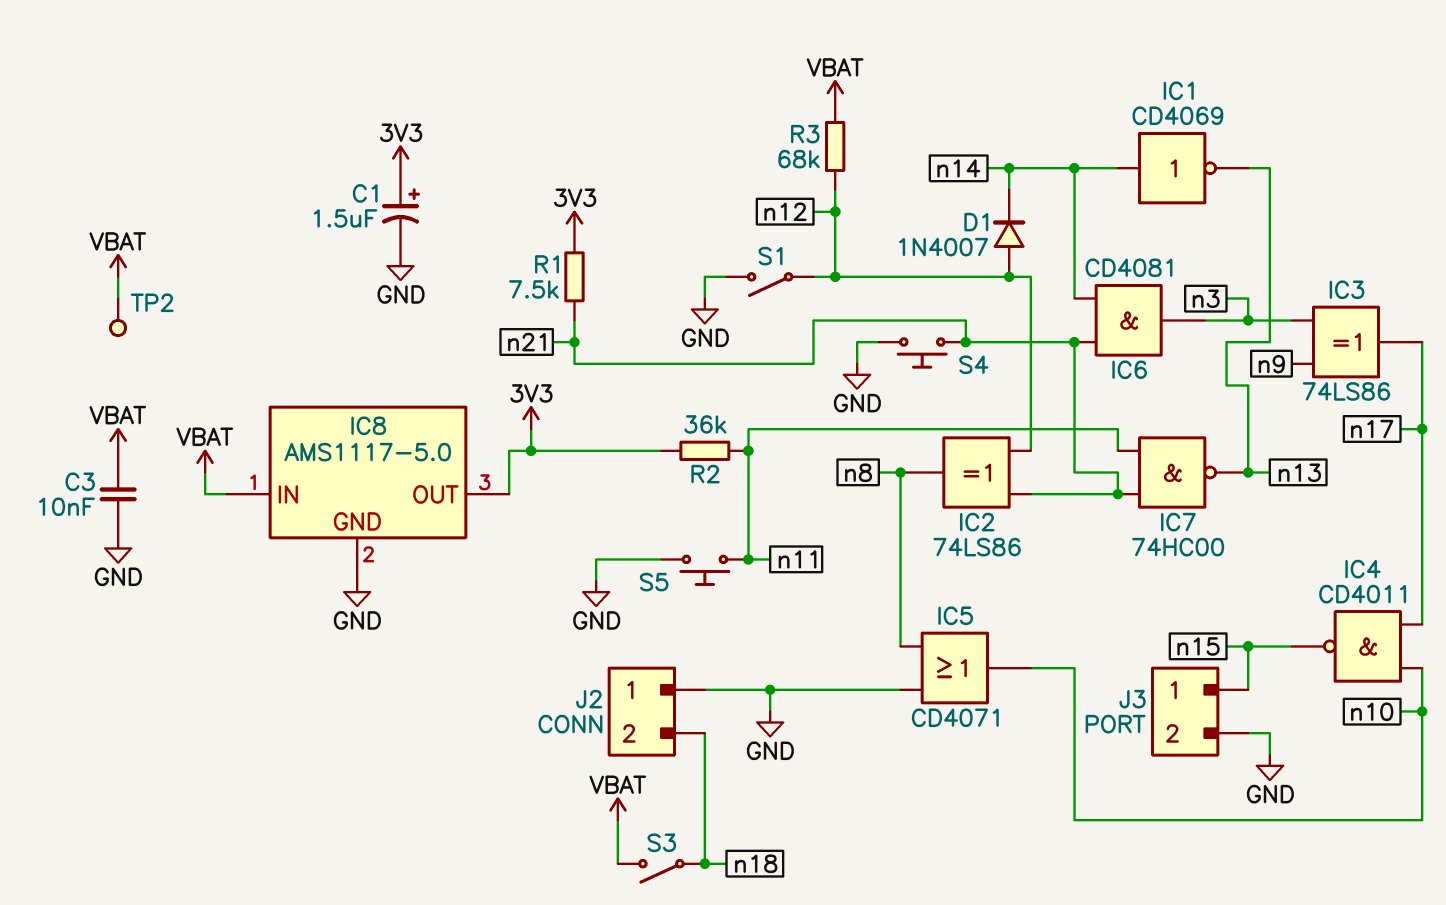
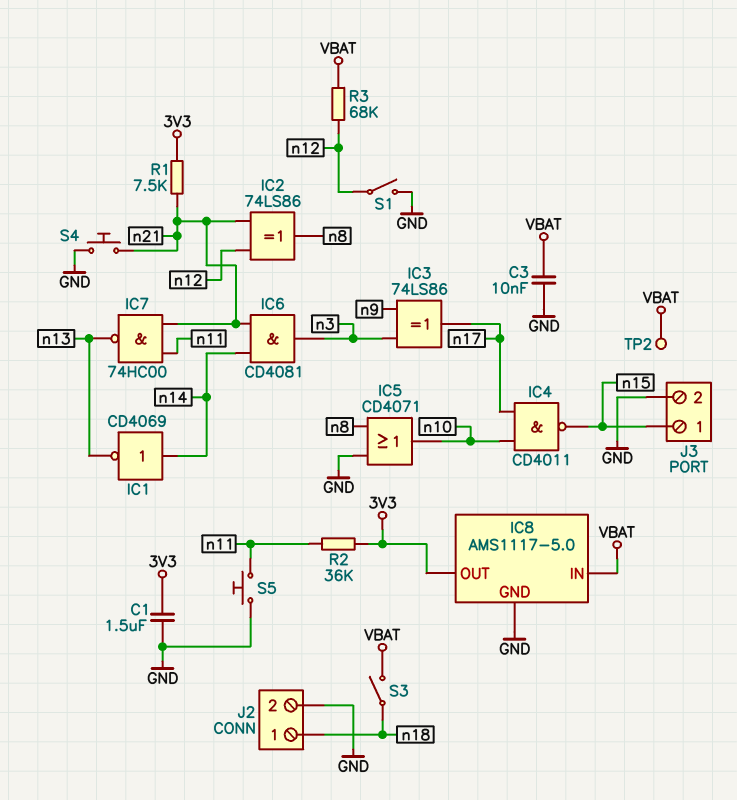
C1: 1.5uF (plus 3V3, minus GND) -> 1.5uF (3V3, GND)
D1: diode 1N4007 (A n12, K n14) -> none
J2 pin 1: GND -> n18
J2 pin 2: n18 -> GND

